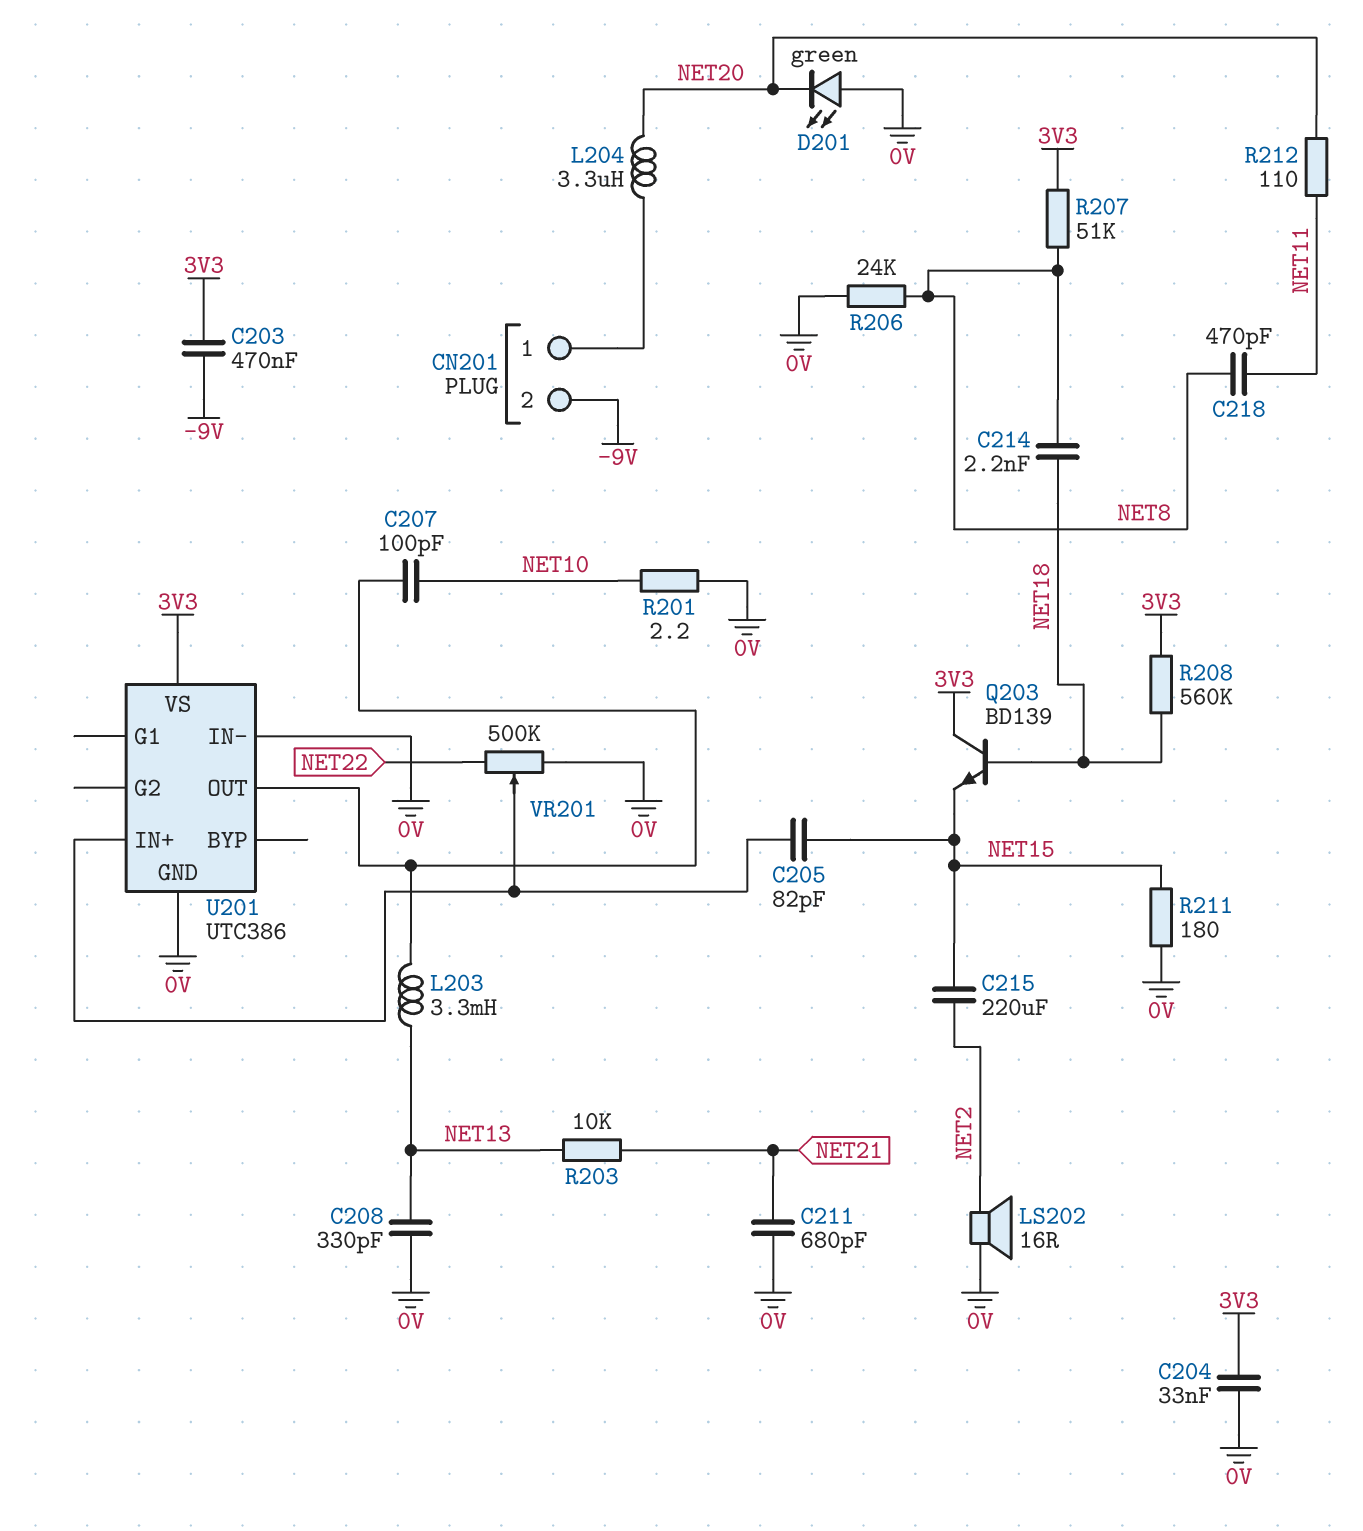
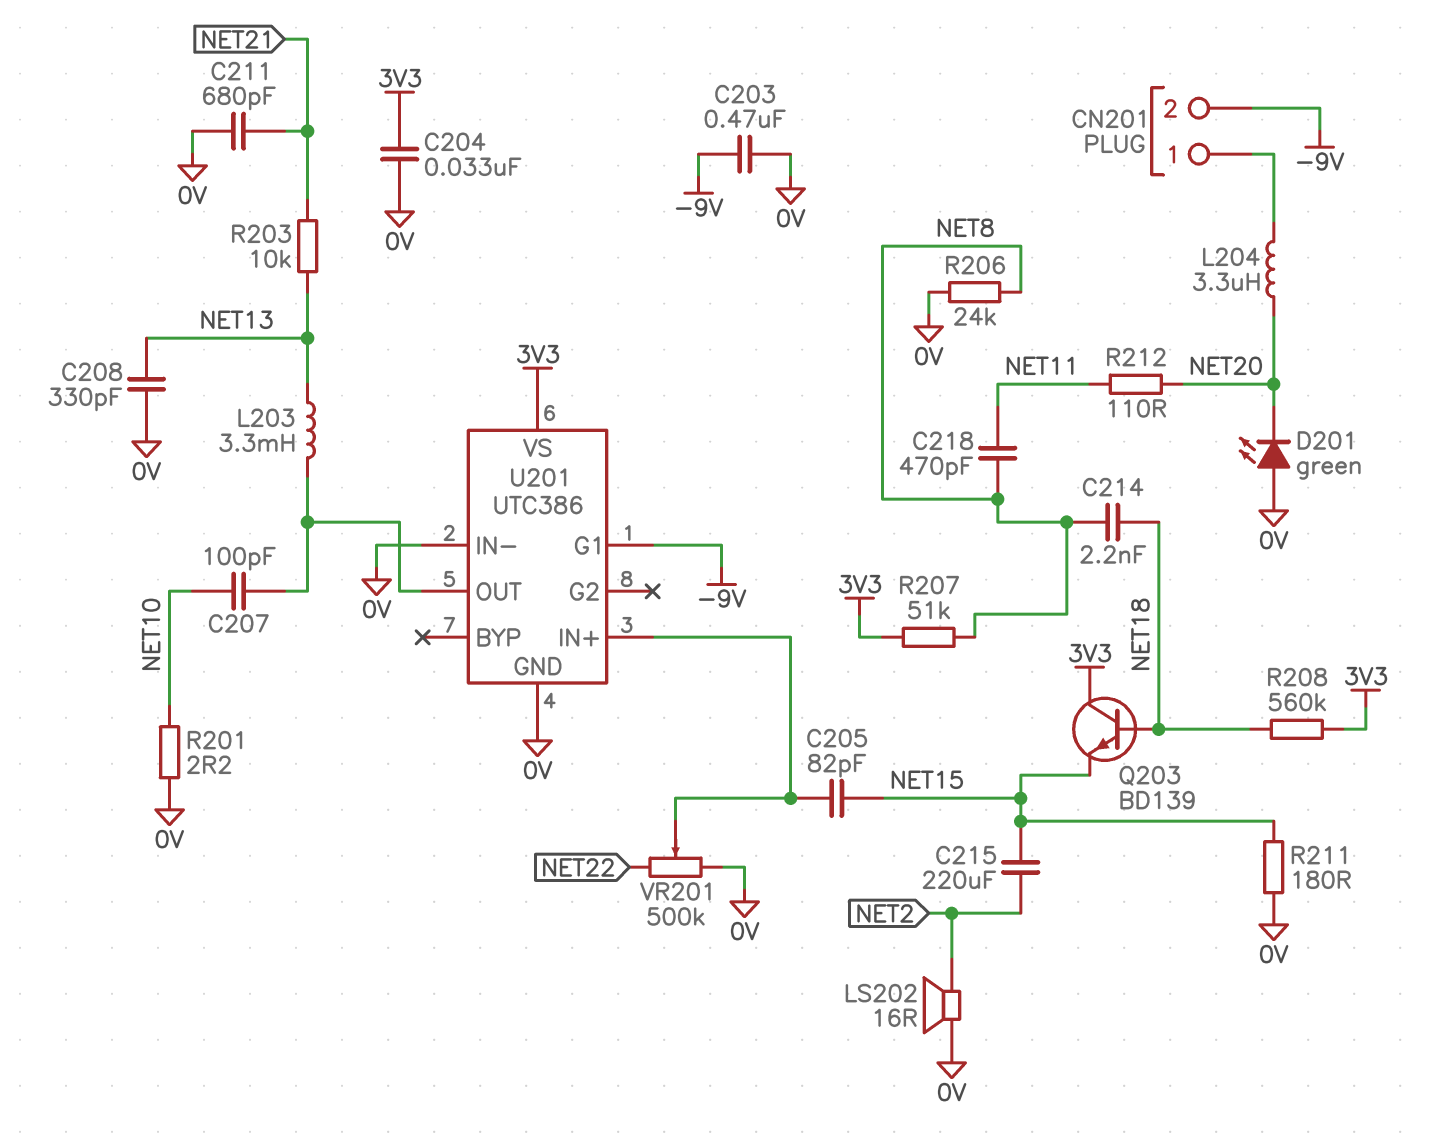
C203: 470nF (-9V, 3V3) -> 470nF (-9V, 0V)
U201 pin G1: none -> -9V

